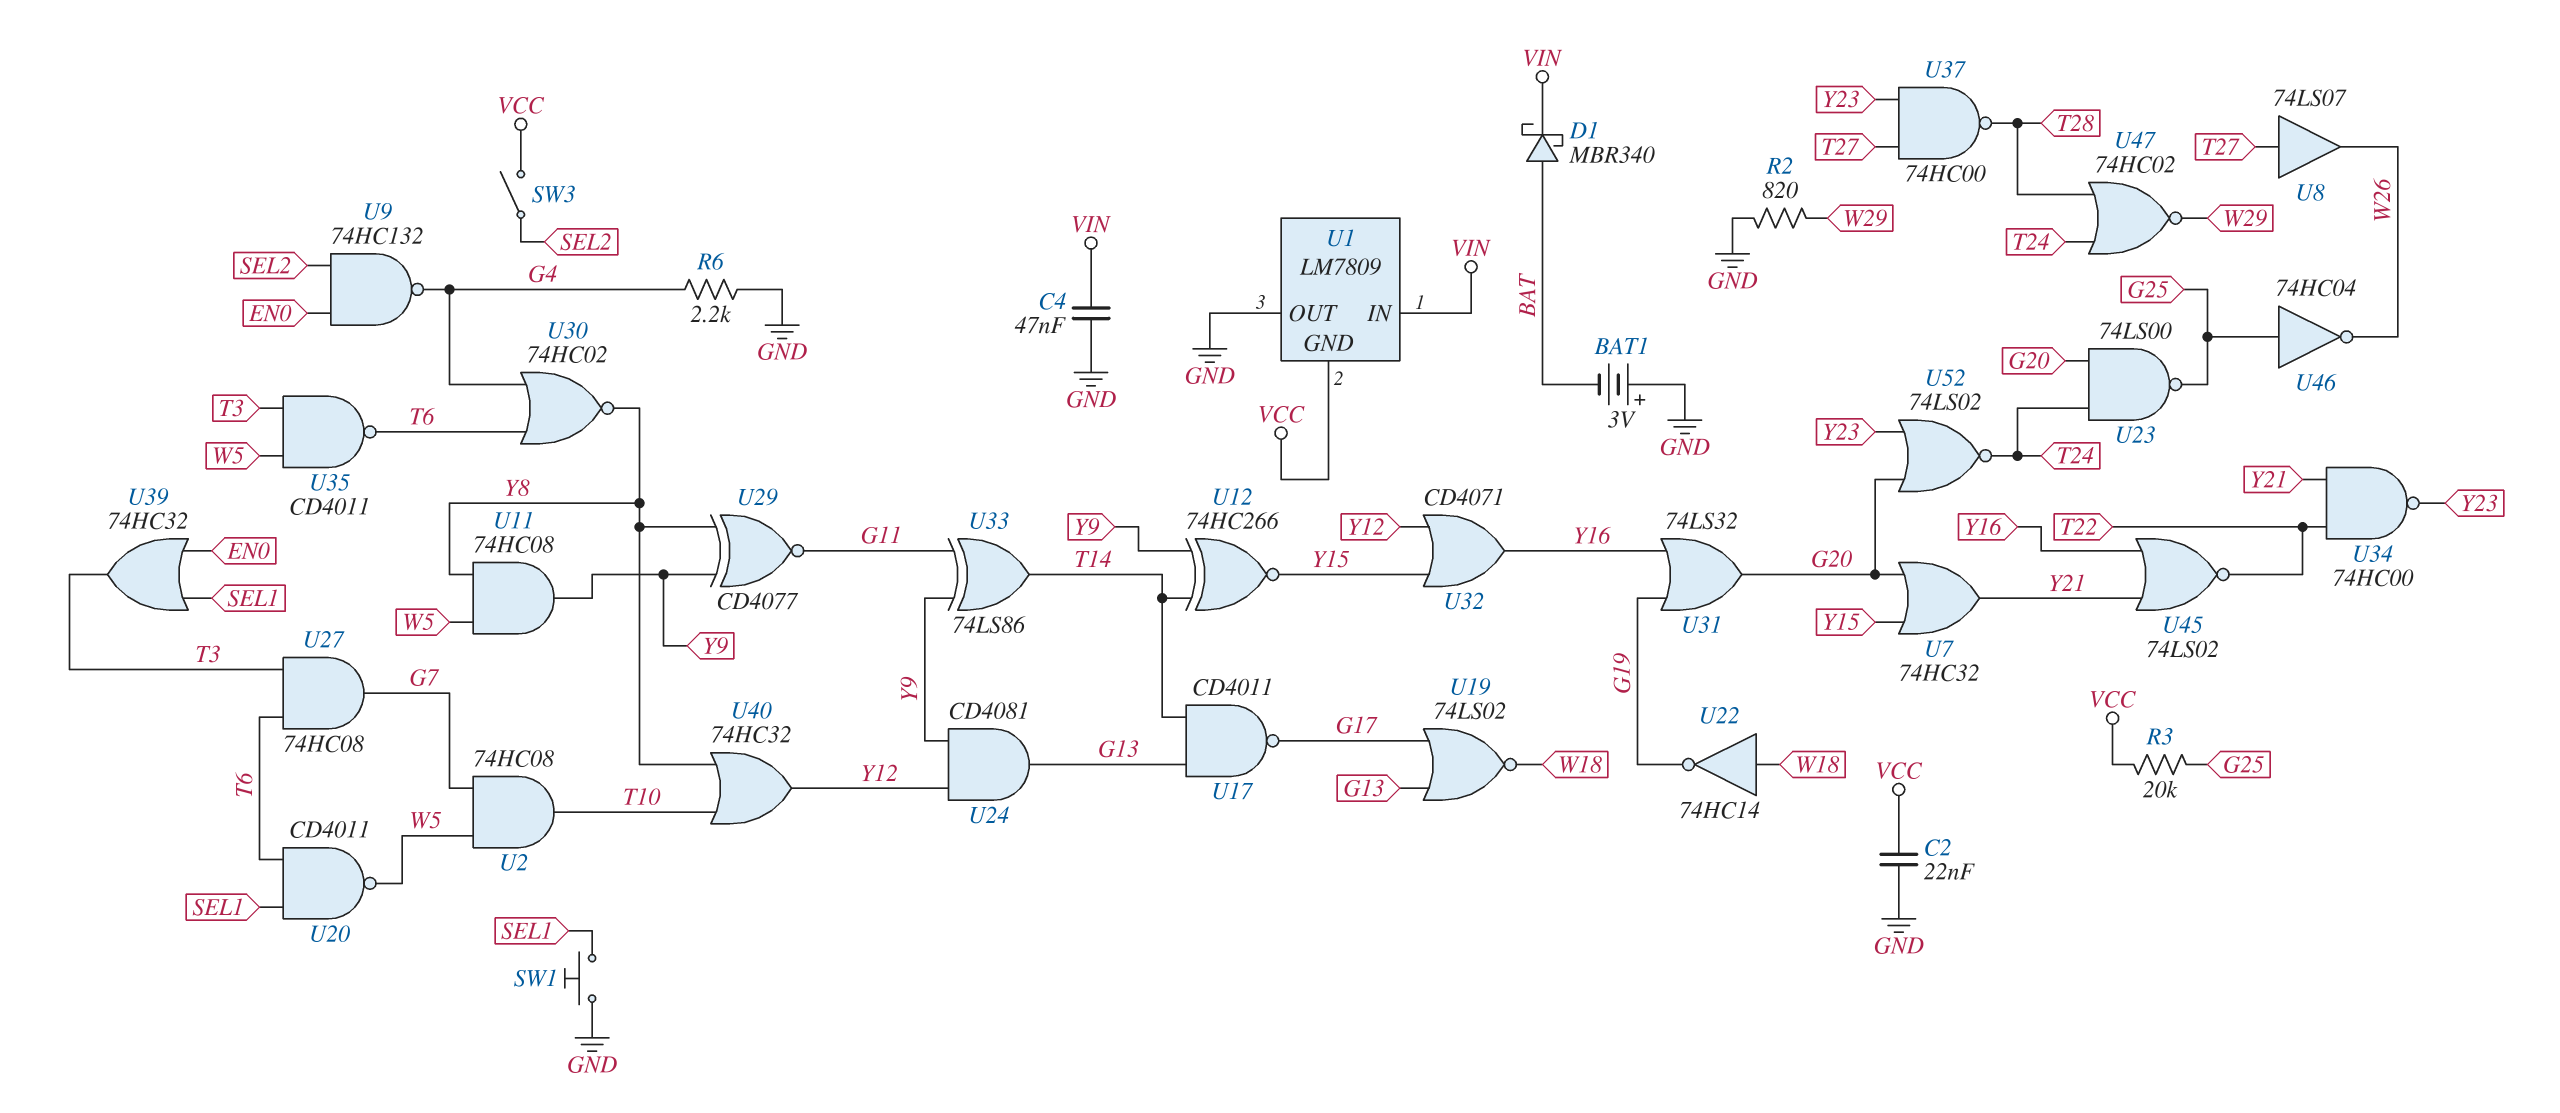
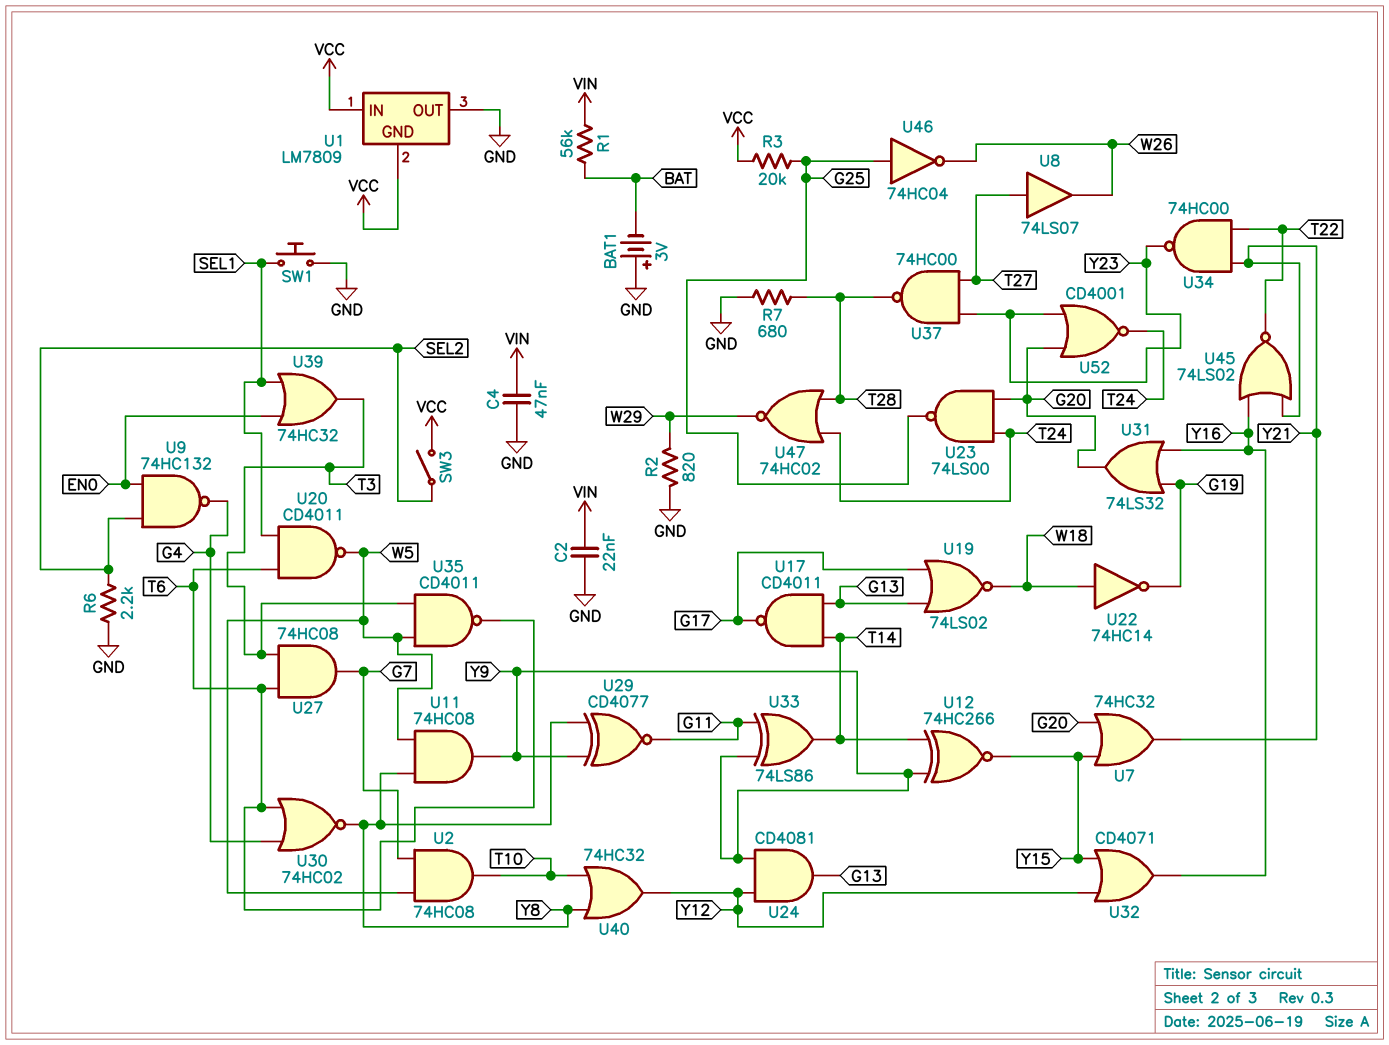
C2: 22nF (GND, VCC) -> 22nF (GND, VIN)
D1: schottky MBR340 (A BAT, K VIN) -> none
R1: none -> 56k (BAT, VIN)
R6: 2.2k (G4, GND) -> 2.2k (GND, SEL2)
R7: none -> 680 (GND, T28)
U1 pin IN: VIN -> VCC
U52: NOR 74LS02 (in G20, in Y23, out T24) -> NOR CD4001 (in G20, in Y23, out T24)

